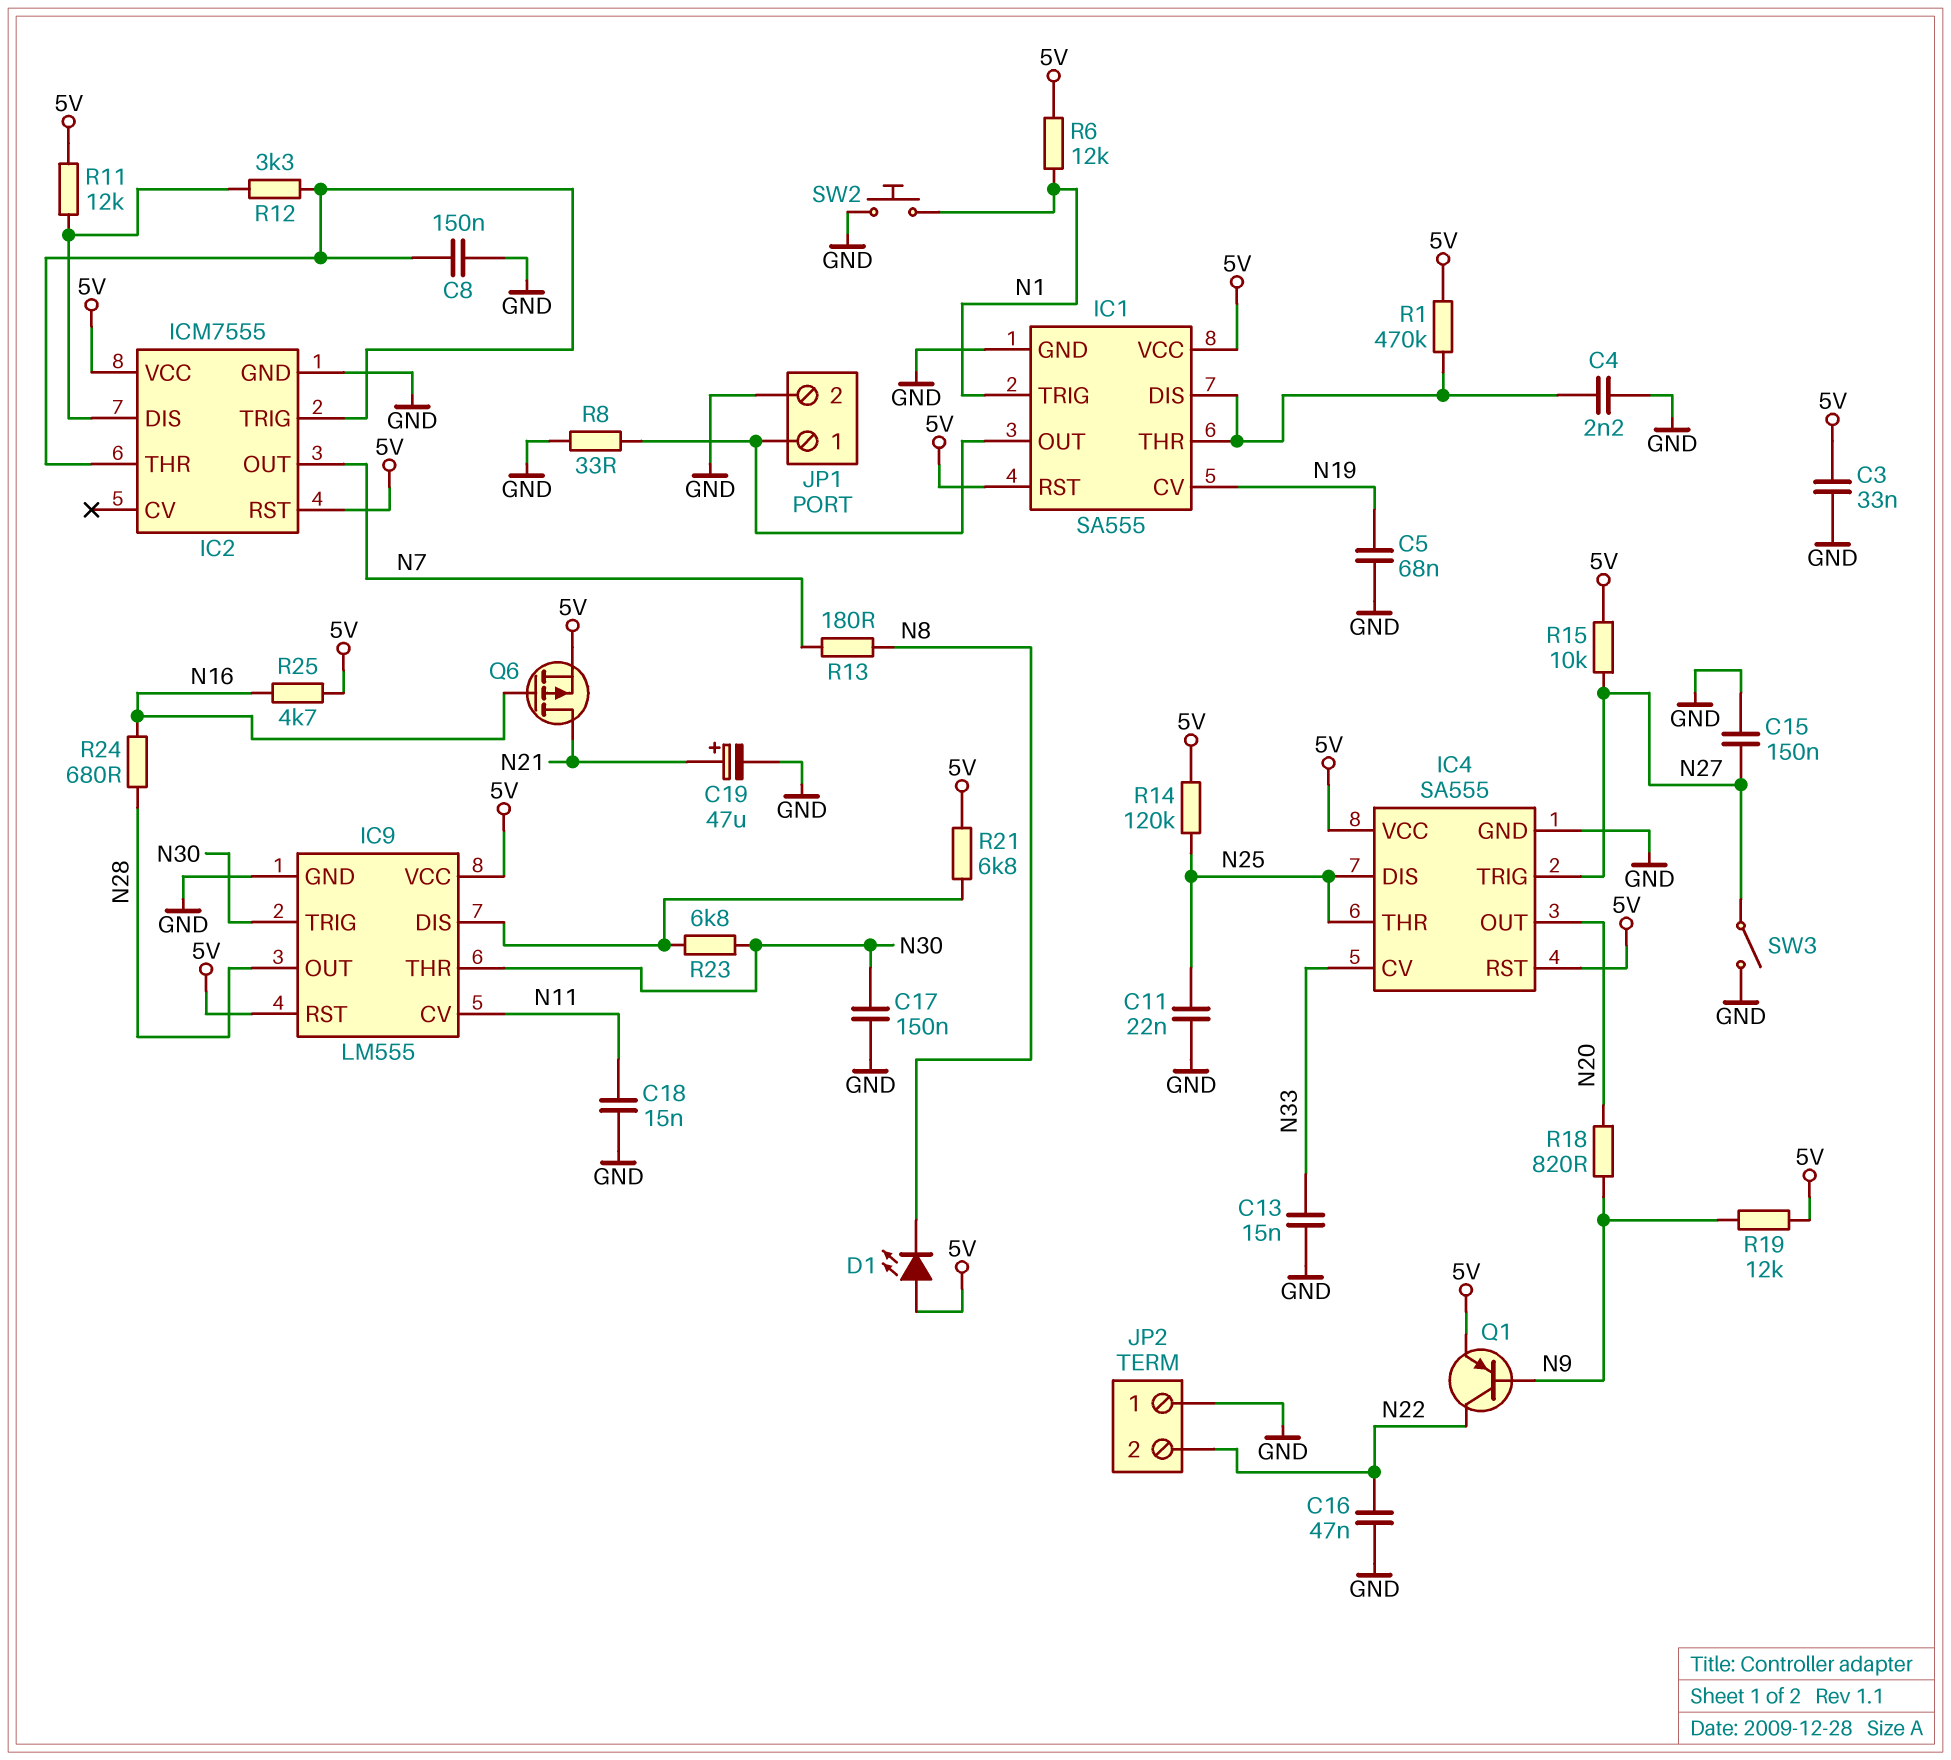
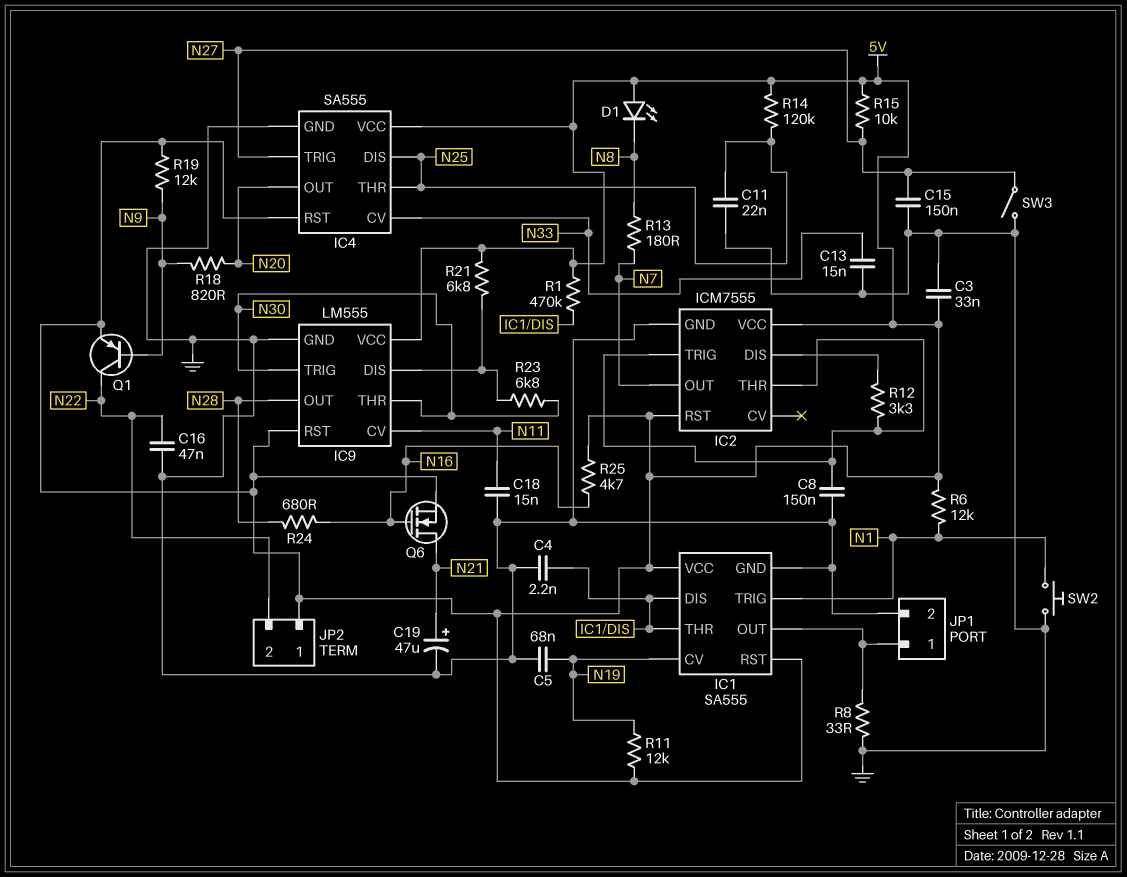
C17: 150nF (GND, N30) -> none
JP2 pin 1: GND -> 5V
Q6: PMOS (G N16, D N21, S 5V) -> NMOS (G N16, D N21, S 5V)
R11: 12k (5V, IC2/DIS) -> 12k (5V, N19)

